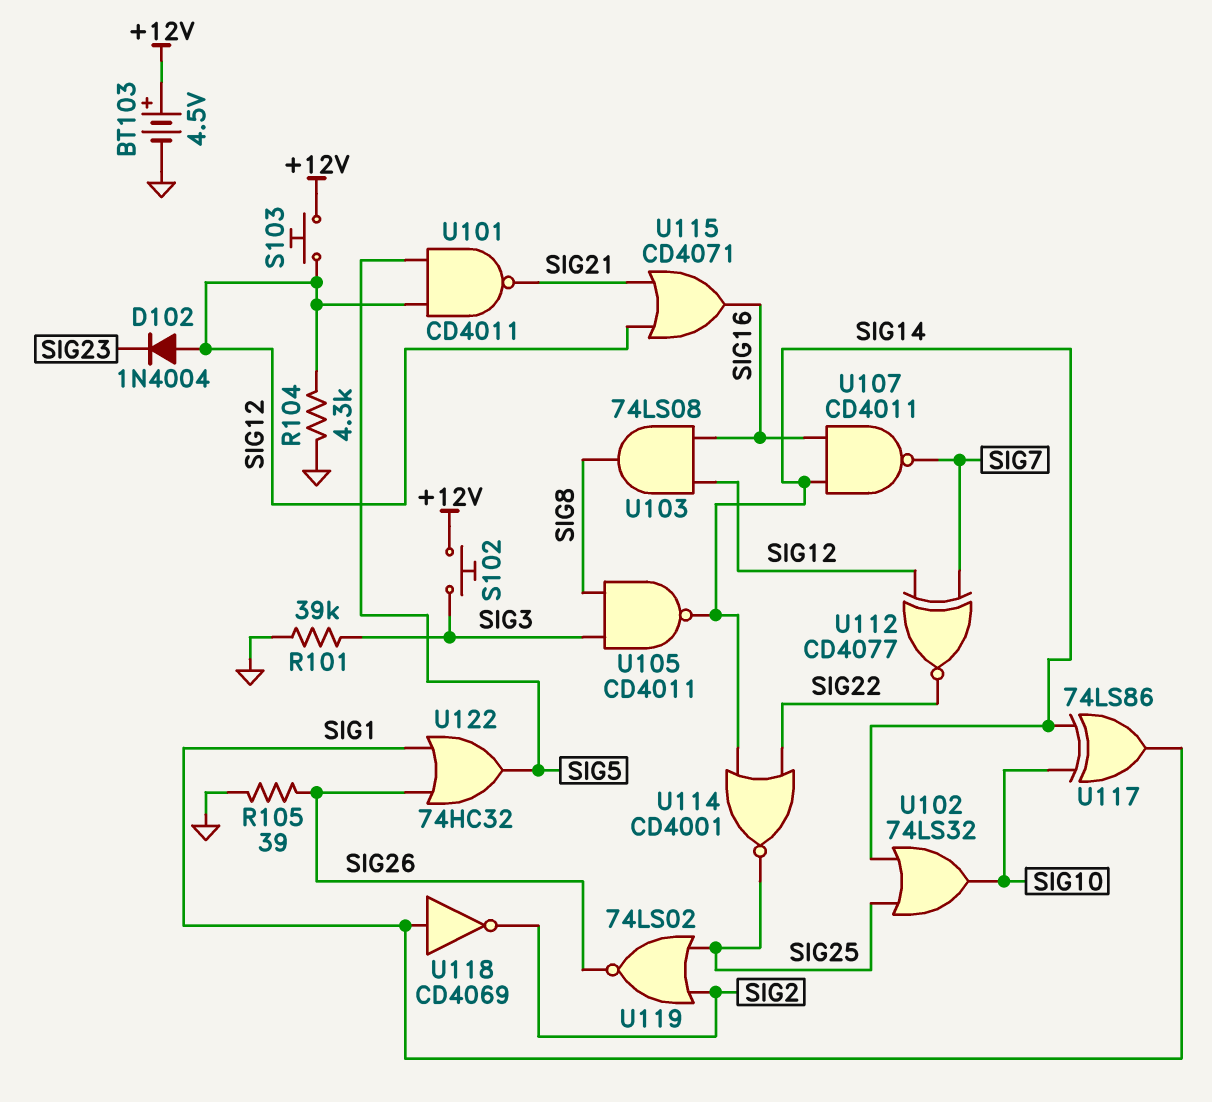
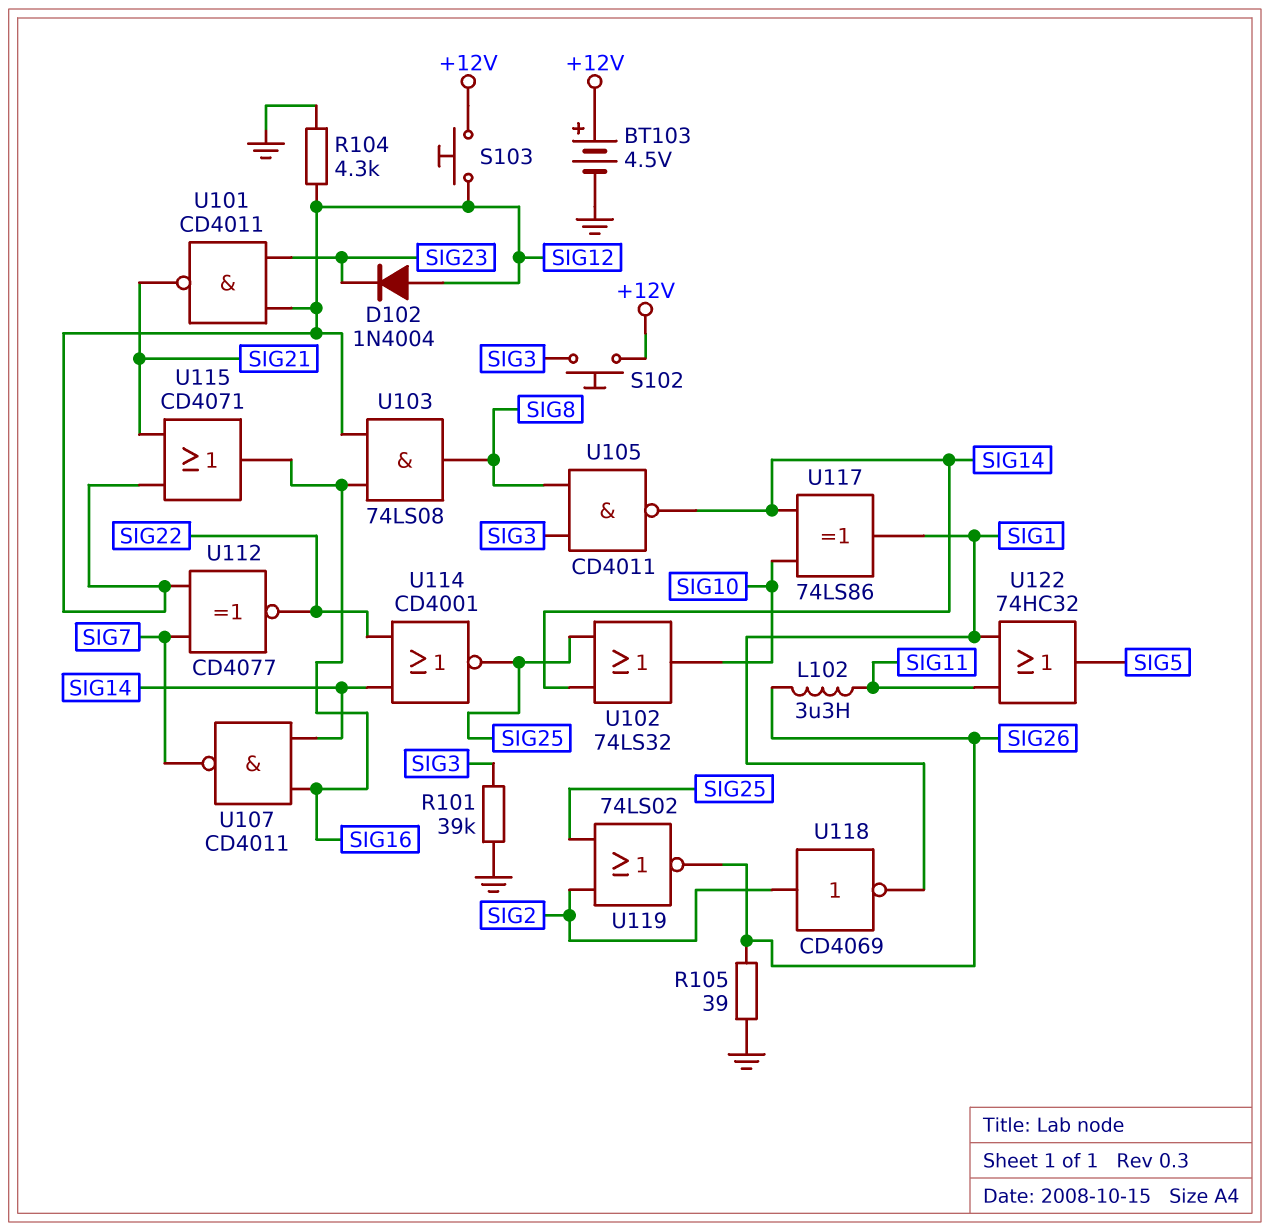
L102: none -> 3.3uH (SIG11, SIG26)
U101: NAND CD4011 (in SIG5, in SIG12, out SIG21) -> NAND CD4011 (in SIG12, in SIG23, out SIG21)
U118: NOT CD4069 (in SIG1, out SIG2) -> NOT CD4069 (in SIG2, out SIG1)
U122: OR 74HC32 (in SIG1, in SIG26, out SIG5) -> OR 74HC32 (in SIG1, in SIG11, out SIG5)

